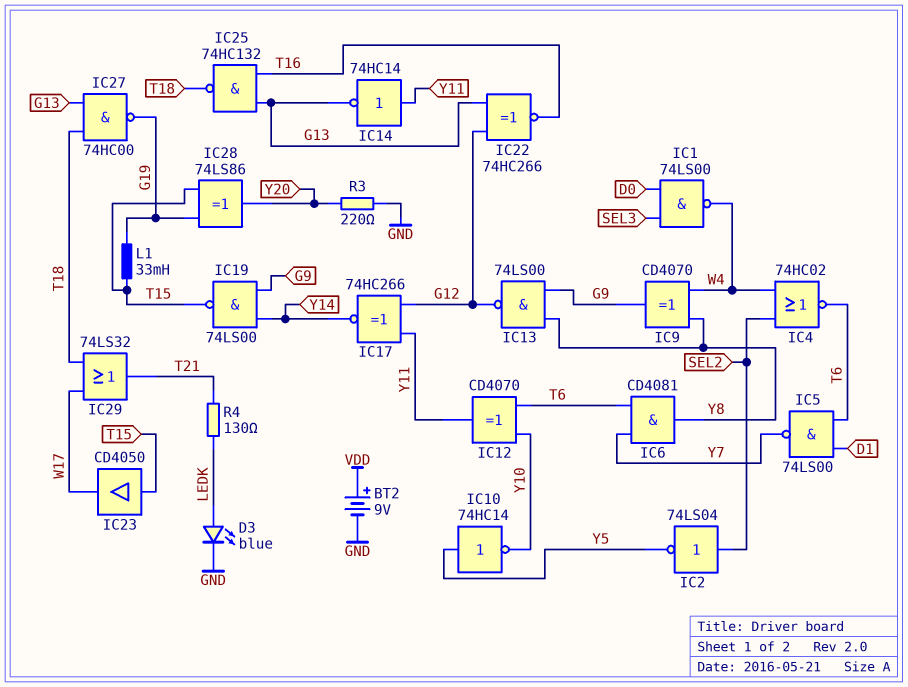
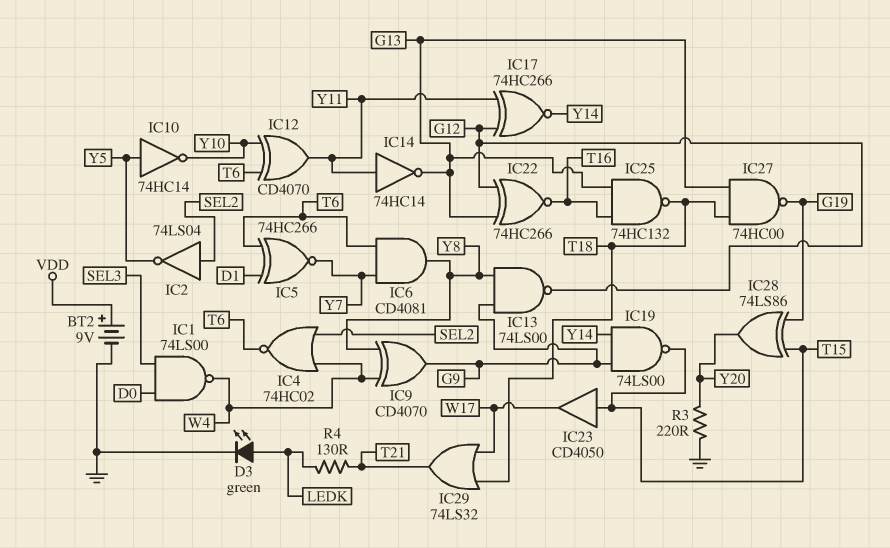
D3: LED blue (A LEDK, K GND) -> LED green (A LEDK, K GND)
IC5: NAND 74LS00 (in D1, in T6, out Y7) -> XNOR 74HC266 (in D1, in T6, out Y7)
L1: 33mH (G19, T15) -> none

